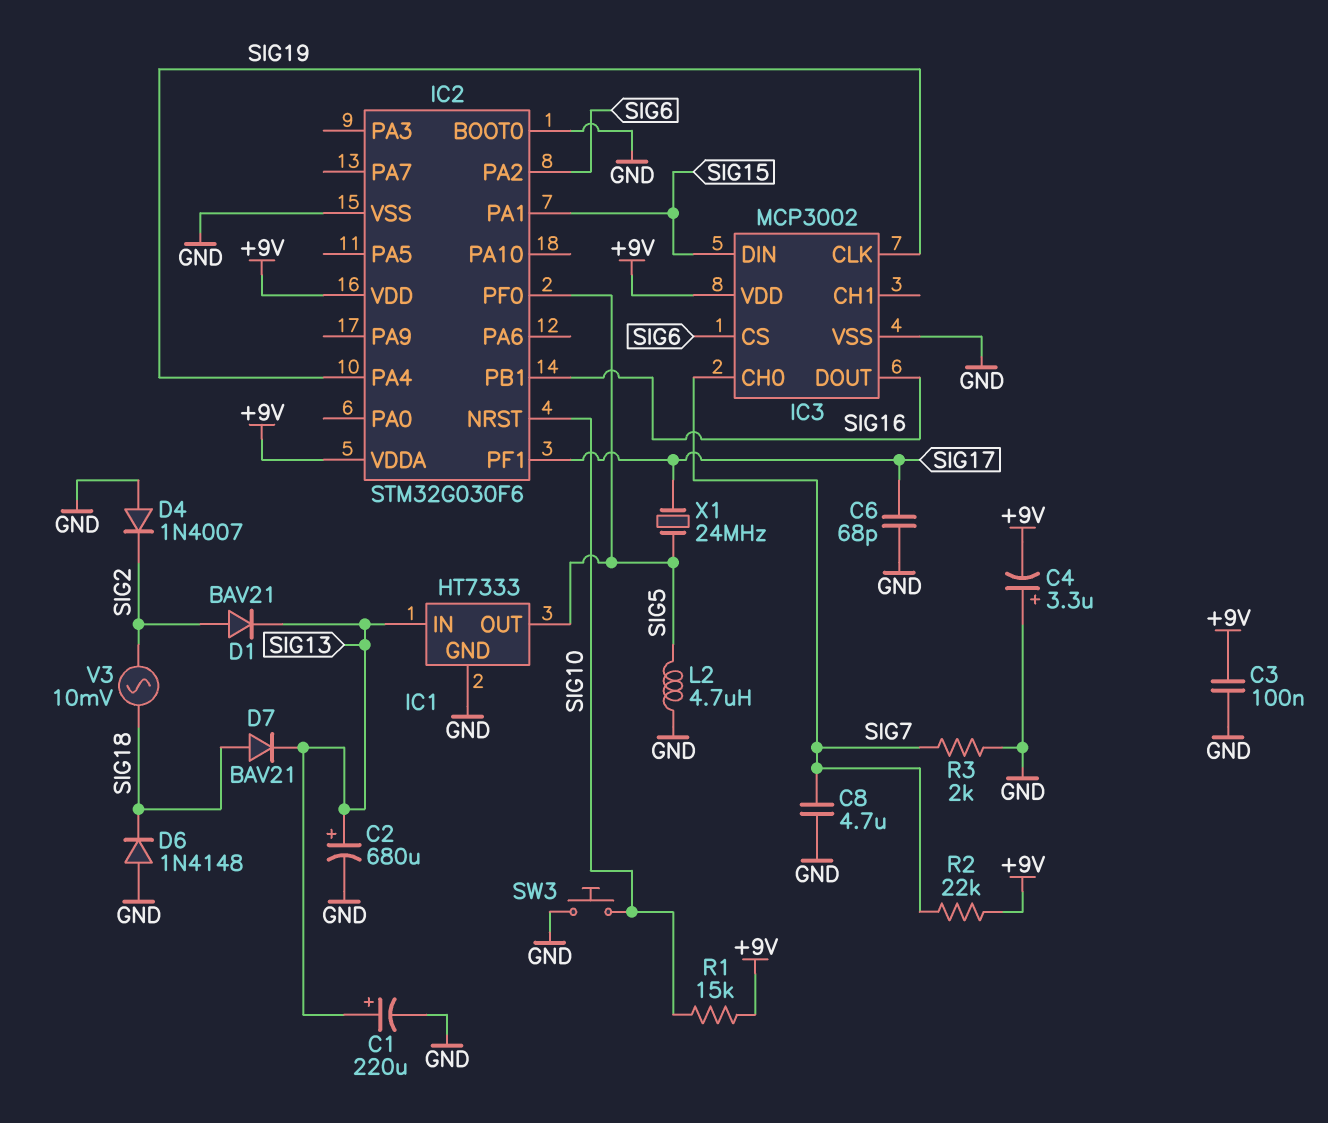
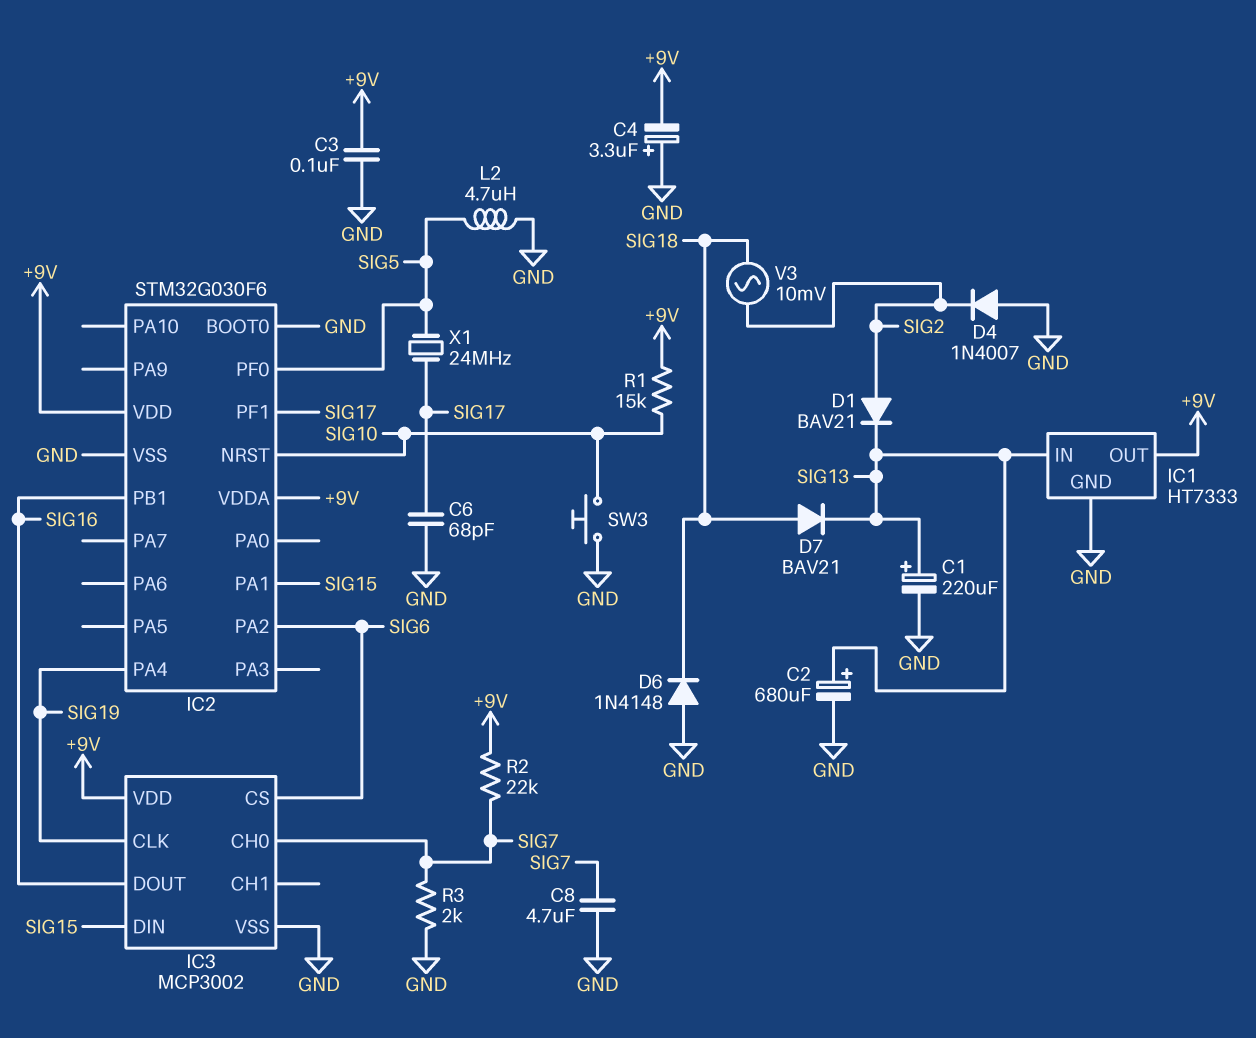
IC1 pin OUT: SIG5 -> +9V

